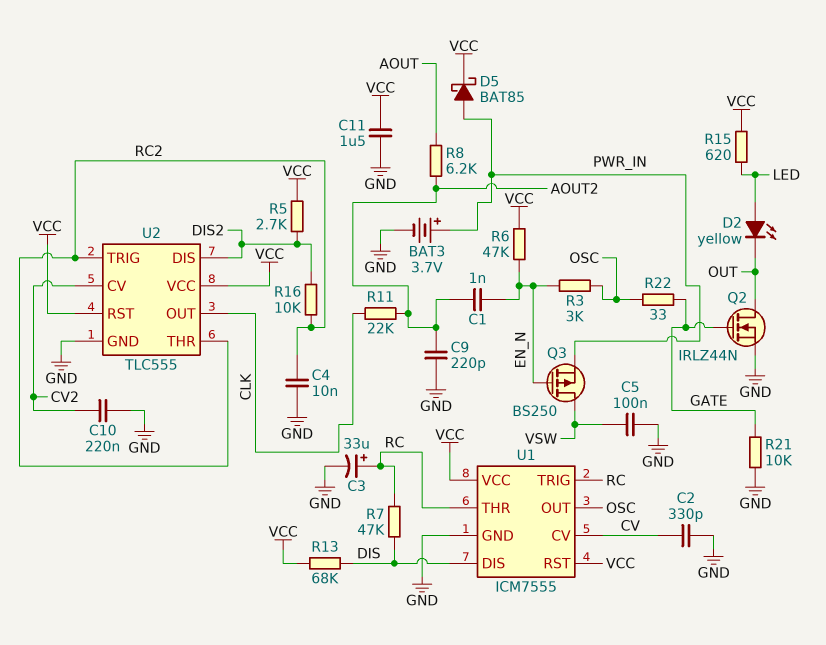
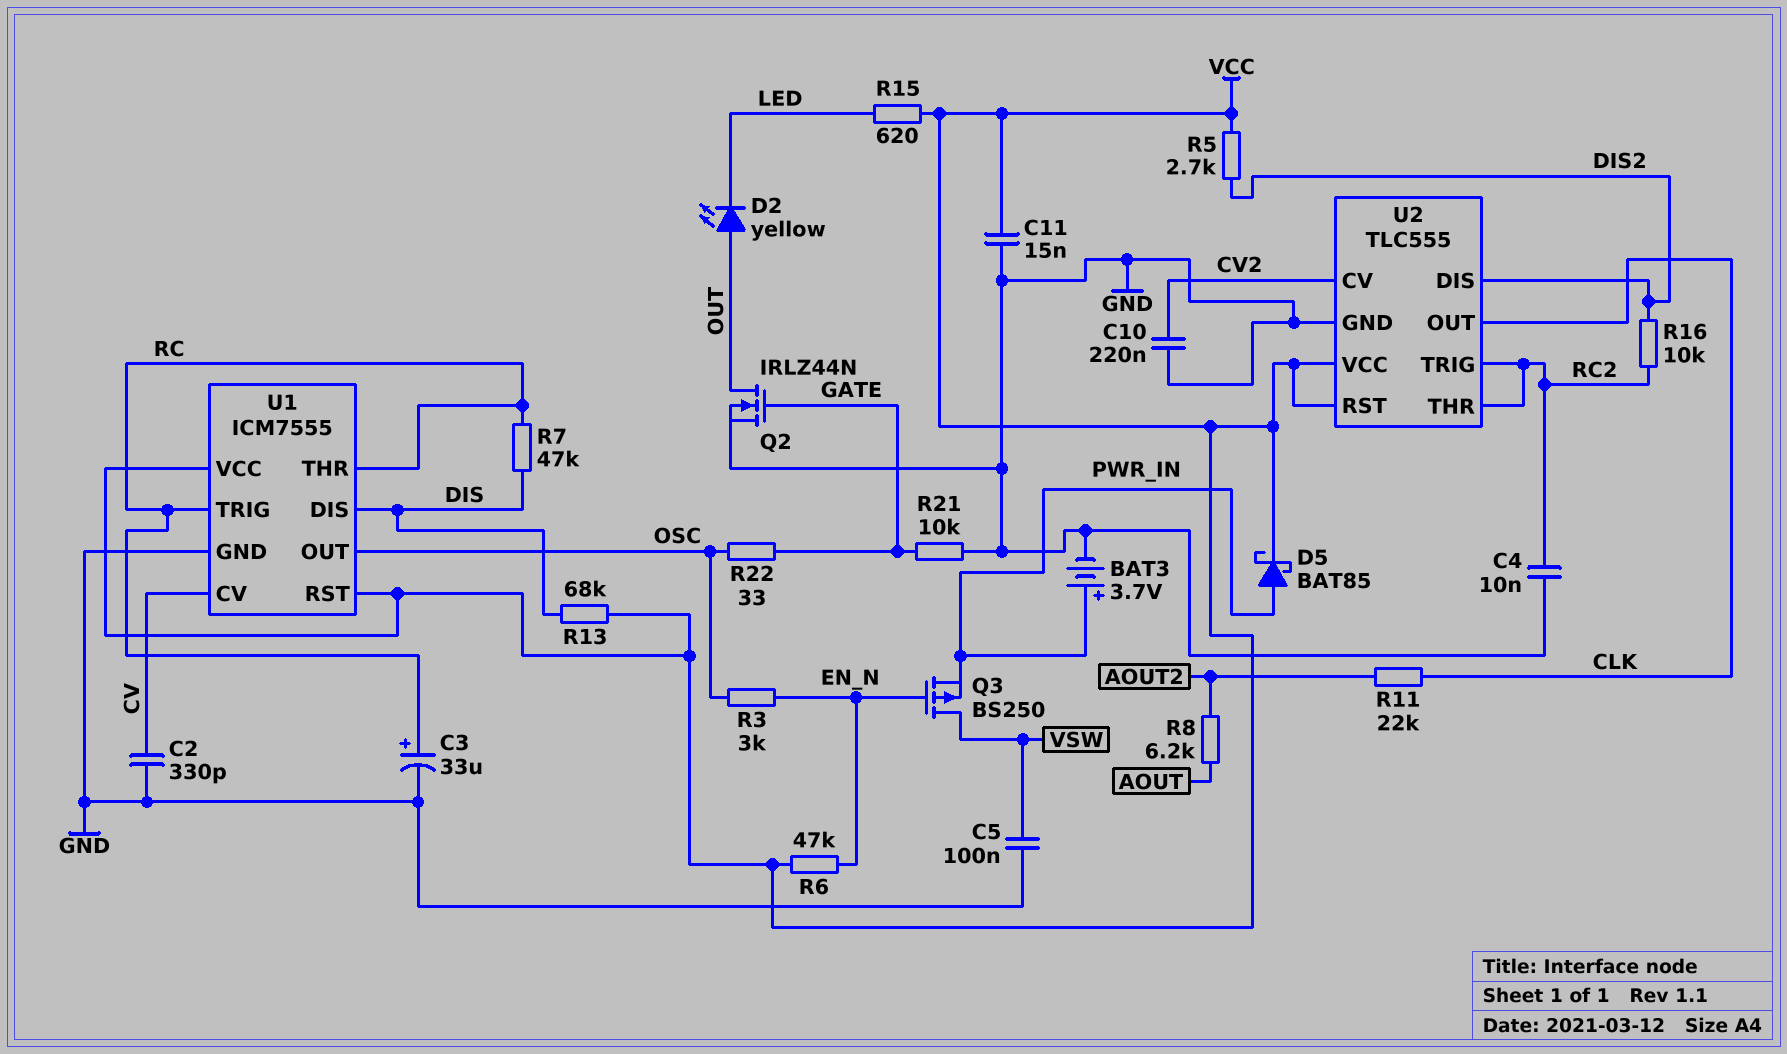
C1: 1nF (AOUT2, EN_N) -> none
C9: 220pF (AOUT2, GND) -> none
C11: 1.5uF (GND, VCC) -> 15nF (GND, VCC)
D2: LED yellow (A LED, K OUT) -> LED yellow (A OUT, K LED)

